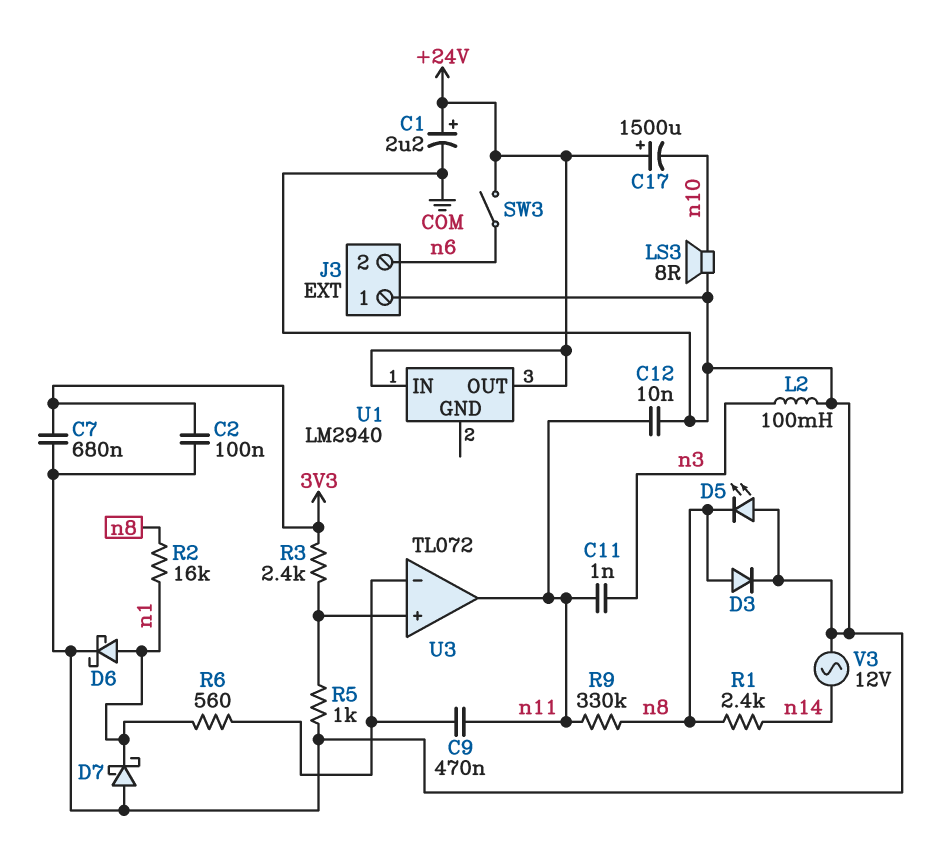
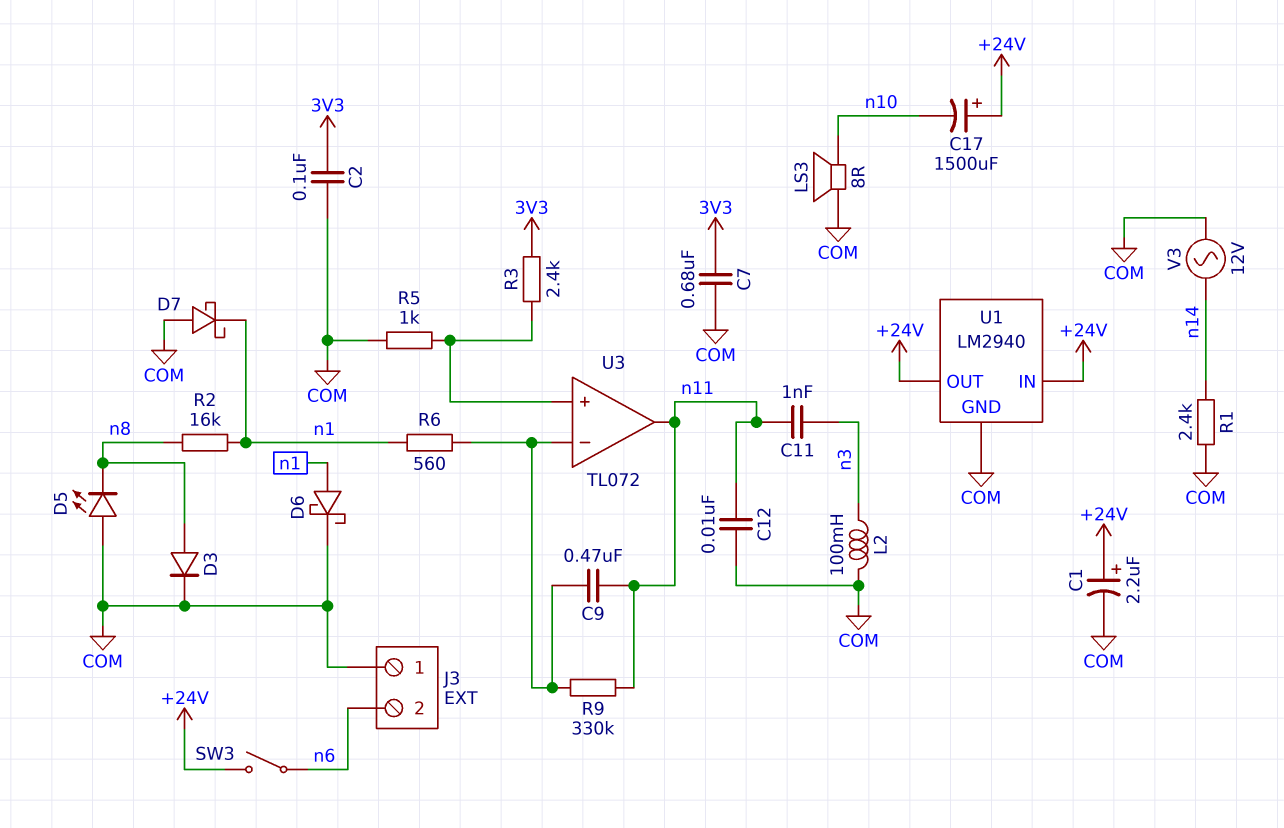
R1: 2.4k (n8, n14) -> 2.4k (COM, n14)
R9: 330k (n8, n11) -> 330k (U3/in-, n11)
U1 pin GND: none -> COM

